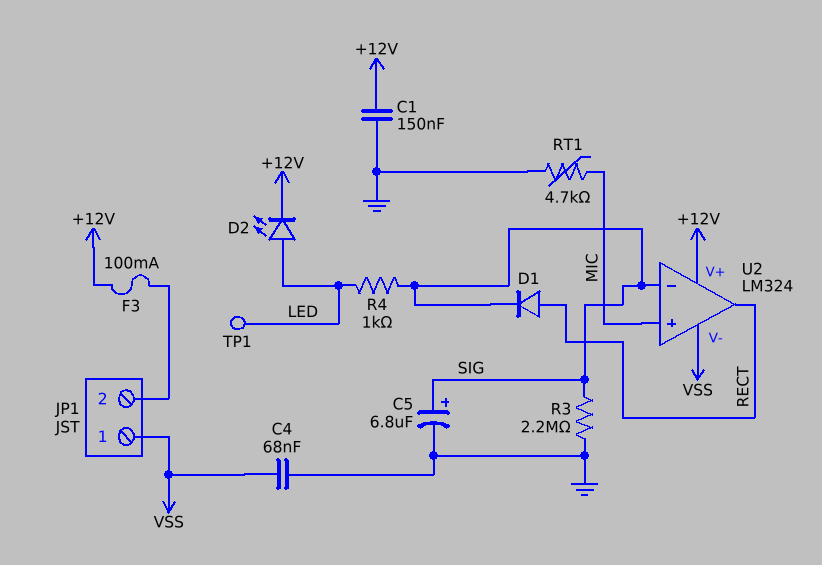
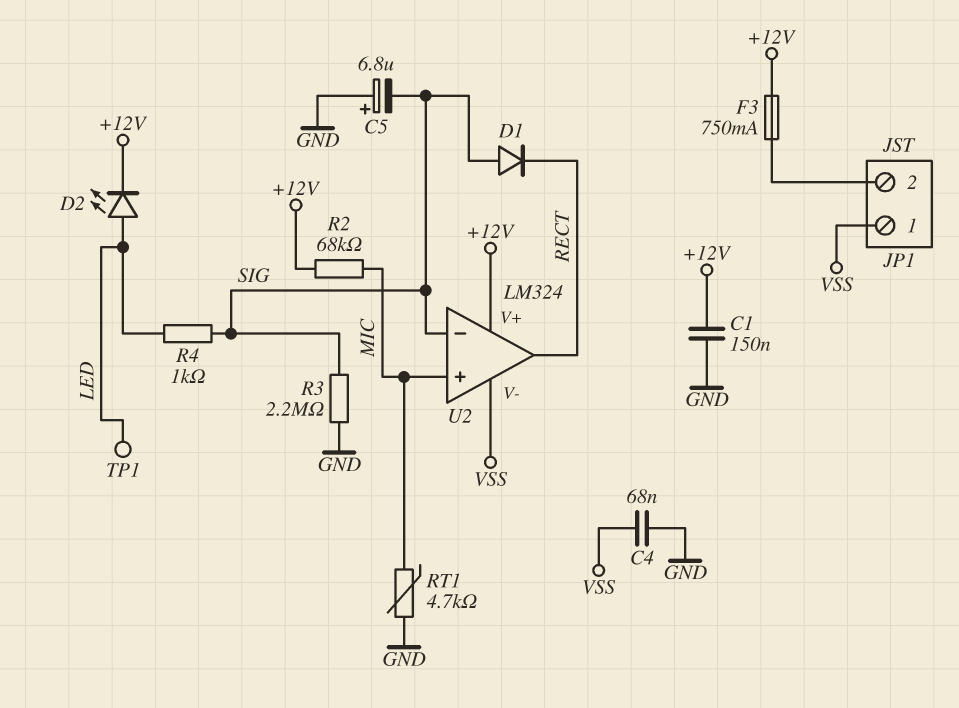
C5: 6.8uF (plus SIG, minus GND) -> 6.8uF (plus GND, minus SIG)
D1: diode (A RECT, K SIG) -> diode (A SIG, K RECT)
F3: 100mA (+12V, JP1/2) -> 750mA (+12V, JP1/2)
R2: none -> 68k (+12V, MIC)

